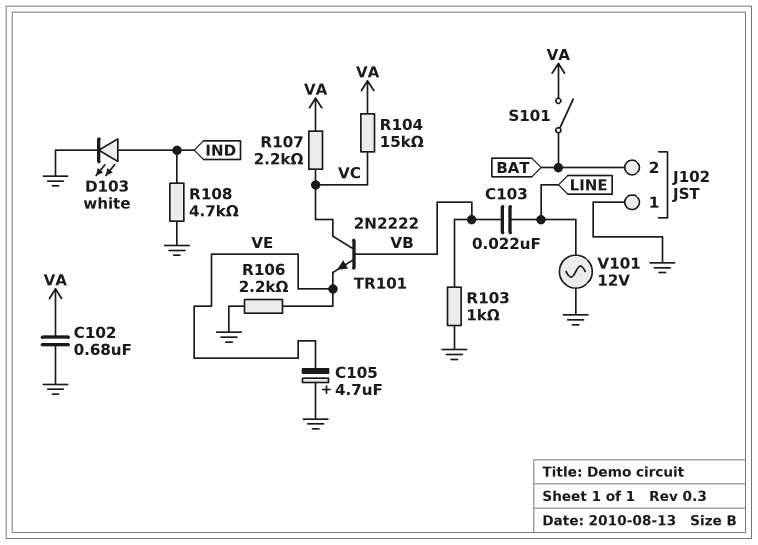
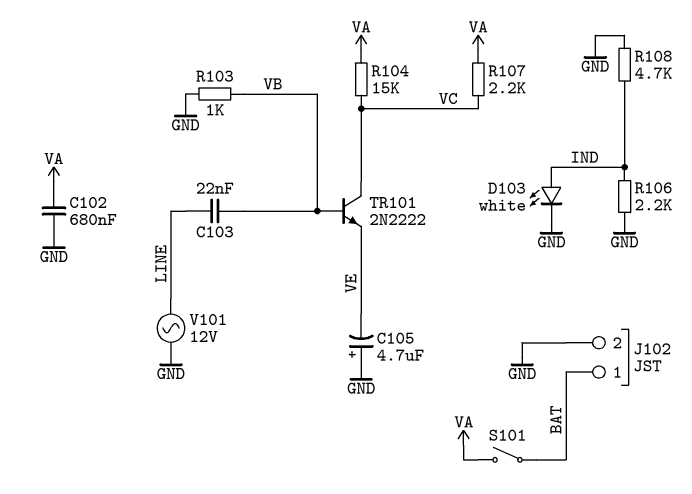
J102 pin 1: GND -> BAT
J102 pin 2: BAT -> GND
R106: 2.2k (GND, VE) -> 2.2k (GND, IND)

